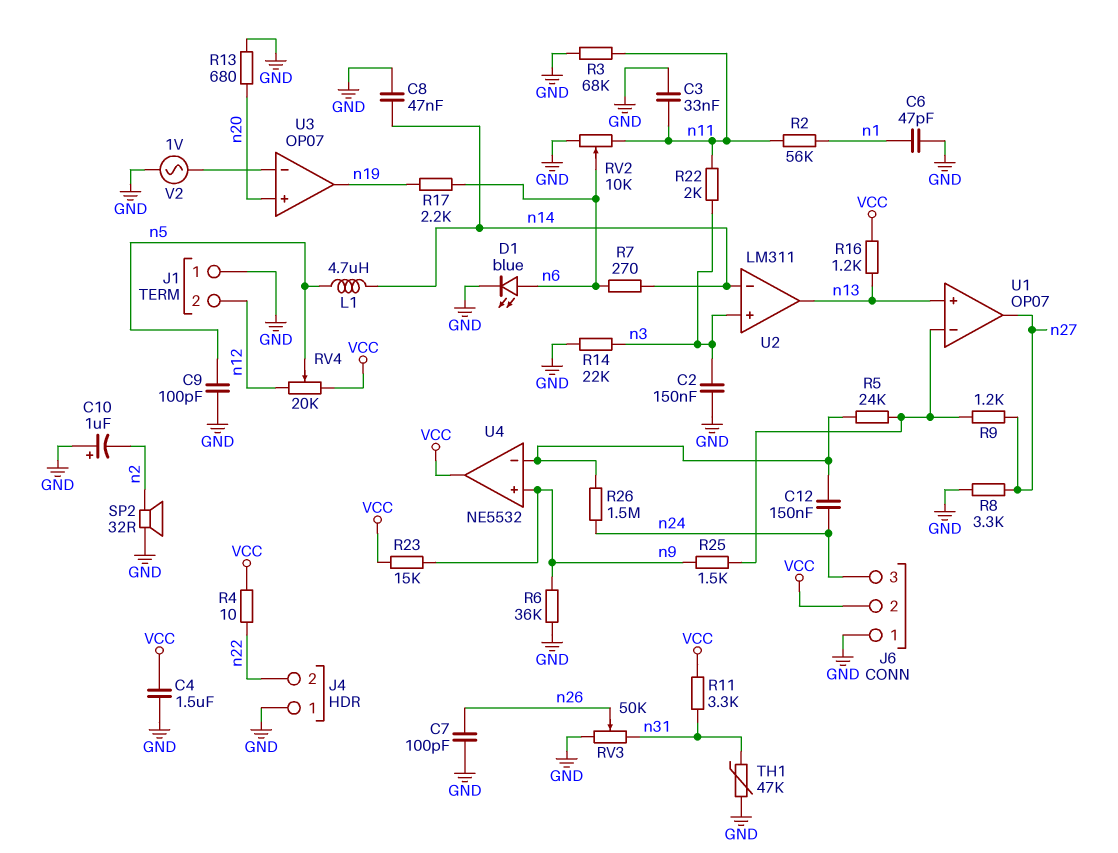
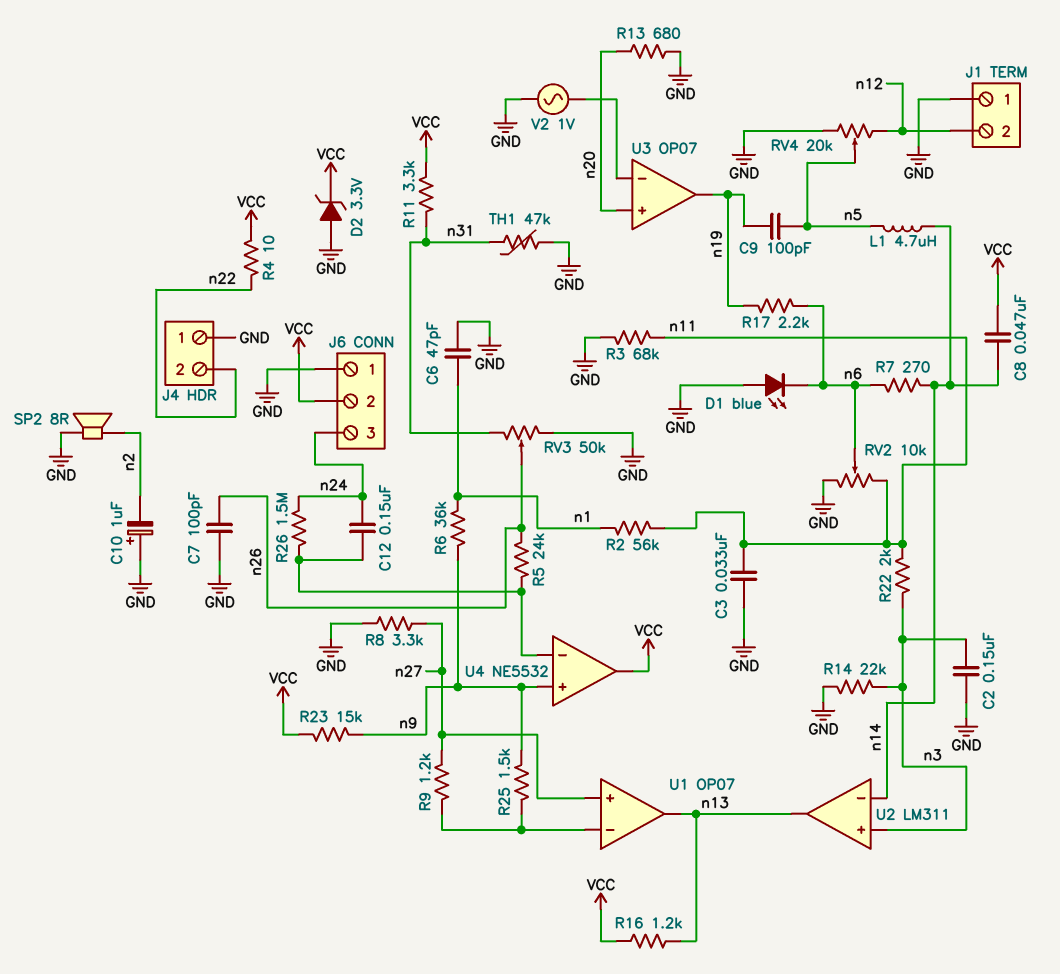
C4: 1.5uF (GND, VCC) -> none
C8: 47nF (GND, n14) -> 47nF (VCC, n14)
C9: 100pF (GND, n5) -> 100pF (n5, n19)
D1: LED blue (A n6, K GND) -> LED blue (A GND, K n6)
D2: none -> zener 3.3V (A GND, K VCC)
R5: 24k (U1/in-, U4/in-) -> 24k (U4/in-, n26)
R6: 36k (GND, n9) -> 36k (n1, n9)
RV4: 20k (VCC, n12, wiper n5) -> 20k (GND, n12, wiper n5)
SP2: speaker 32R (GND, n2) -> speaker 8R (GND, n2)
U1 pin in+: n13 -> n27
U1 pin out: n27 -> n13

